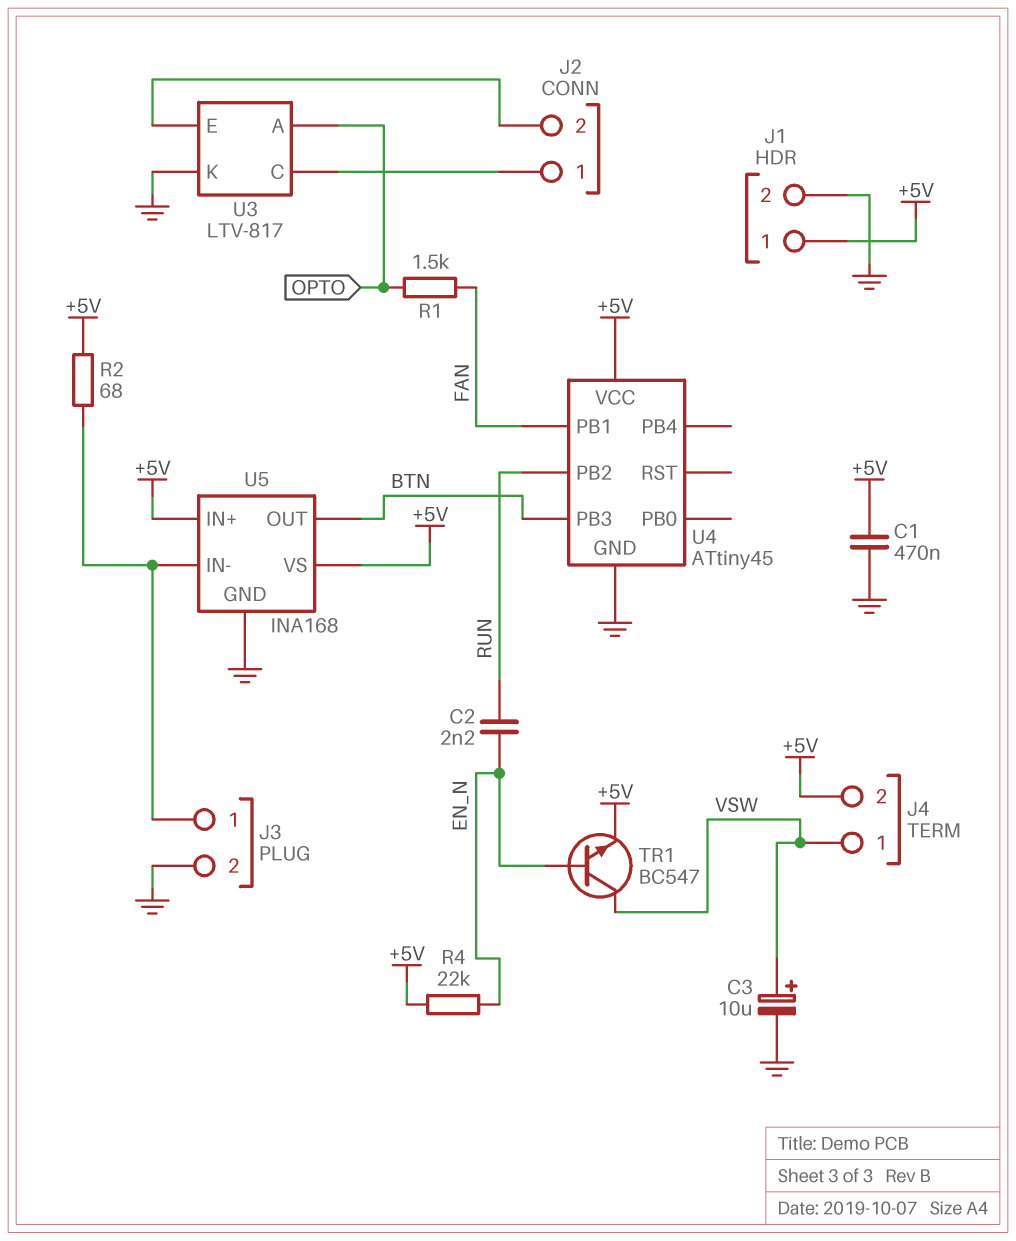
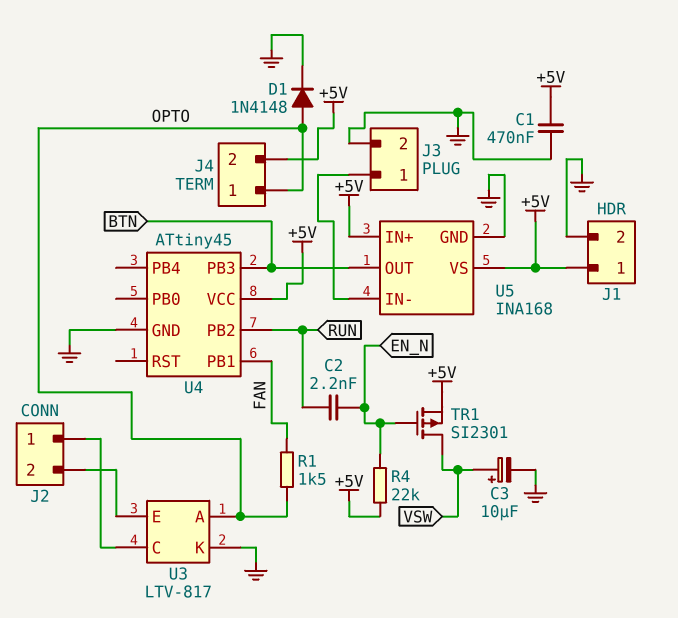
D1: none -> diode 1N4148 (A OPTO, K GND)
J4 pin 1: VSW -> OPTO
R2: 68 (+5V, J3/1) -> none
TR1: NPN BC547 (B EN_N, C VSW, E +5V) -> PMOS SI2301 (G EN_N, D VSW, S +5V)

